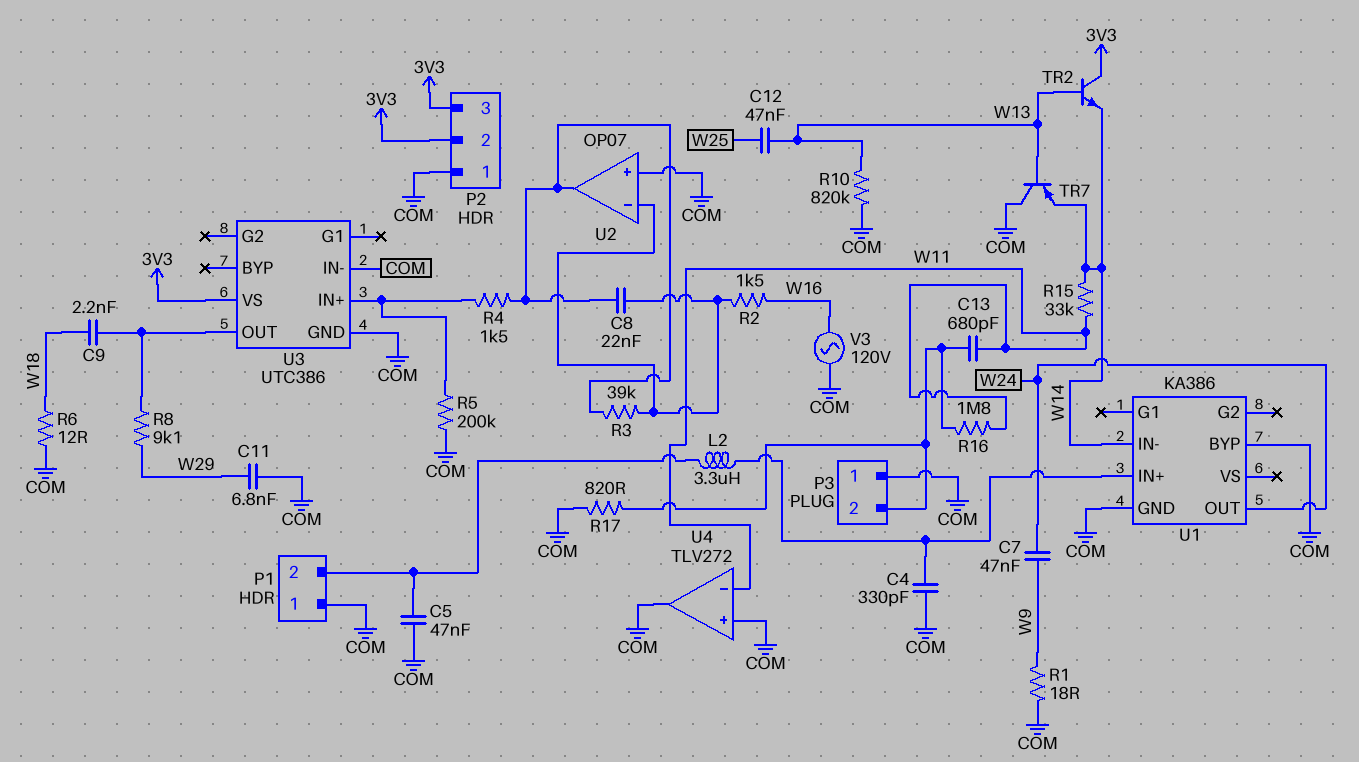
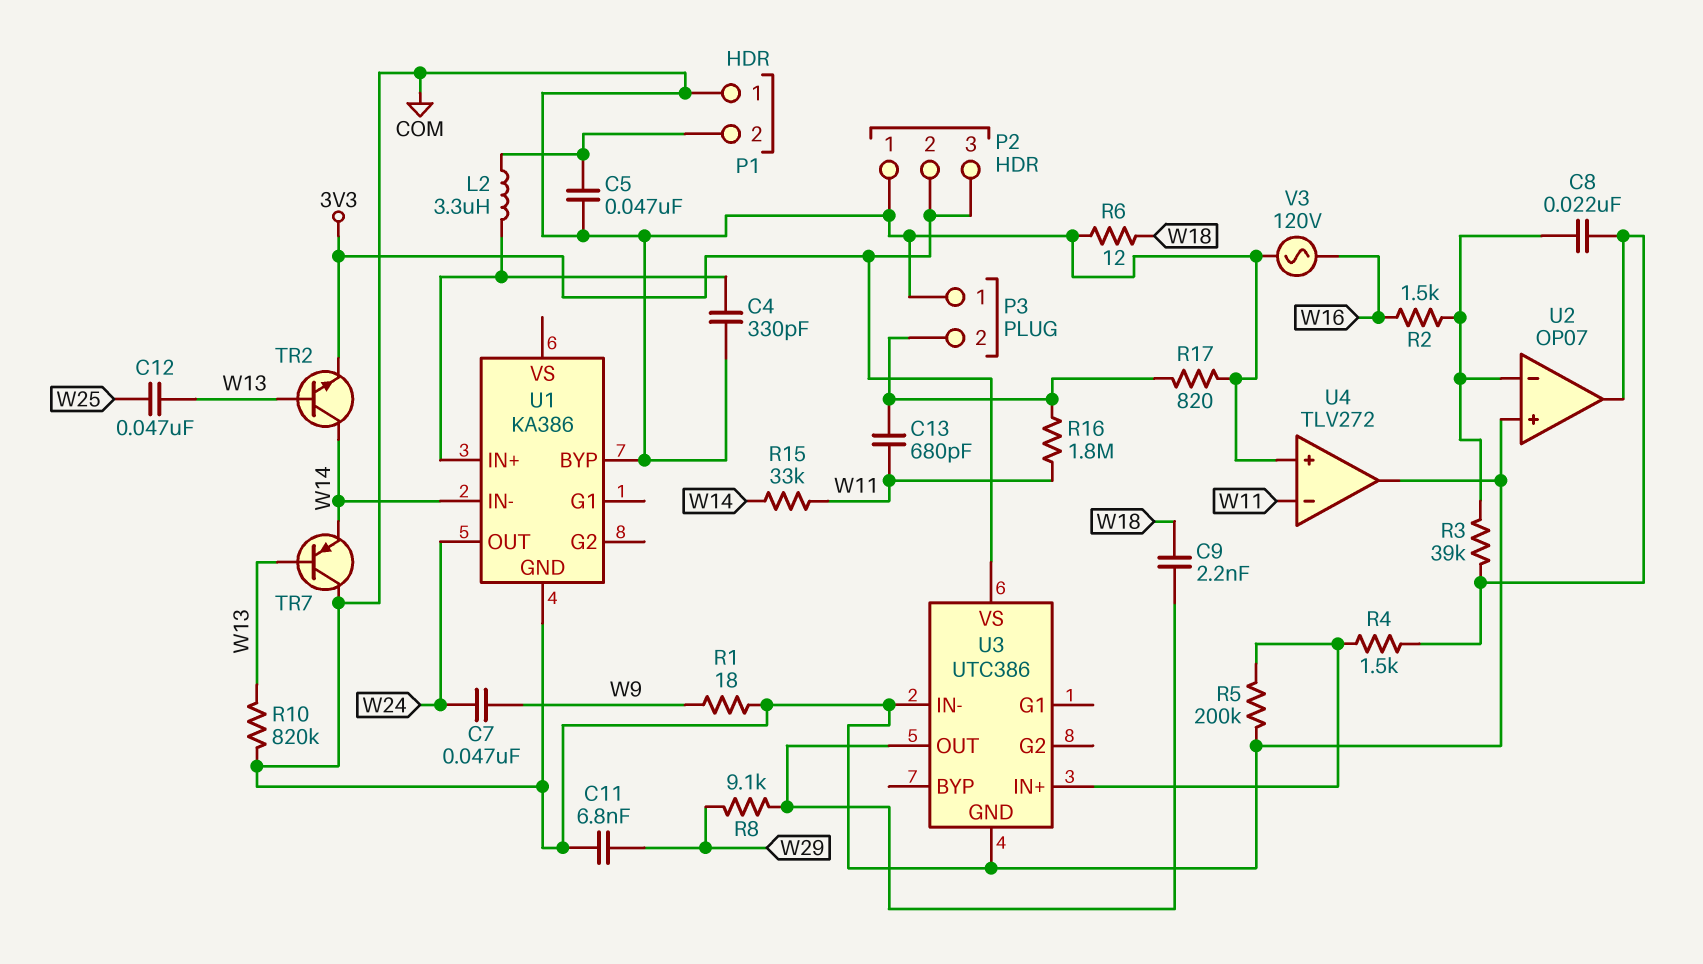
TR2: NPN (B W13, C 3V3, E W14) -> NPN (B W13, C W14, E 3V3)

